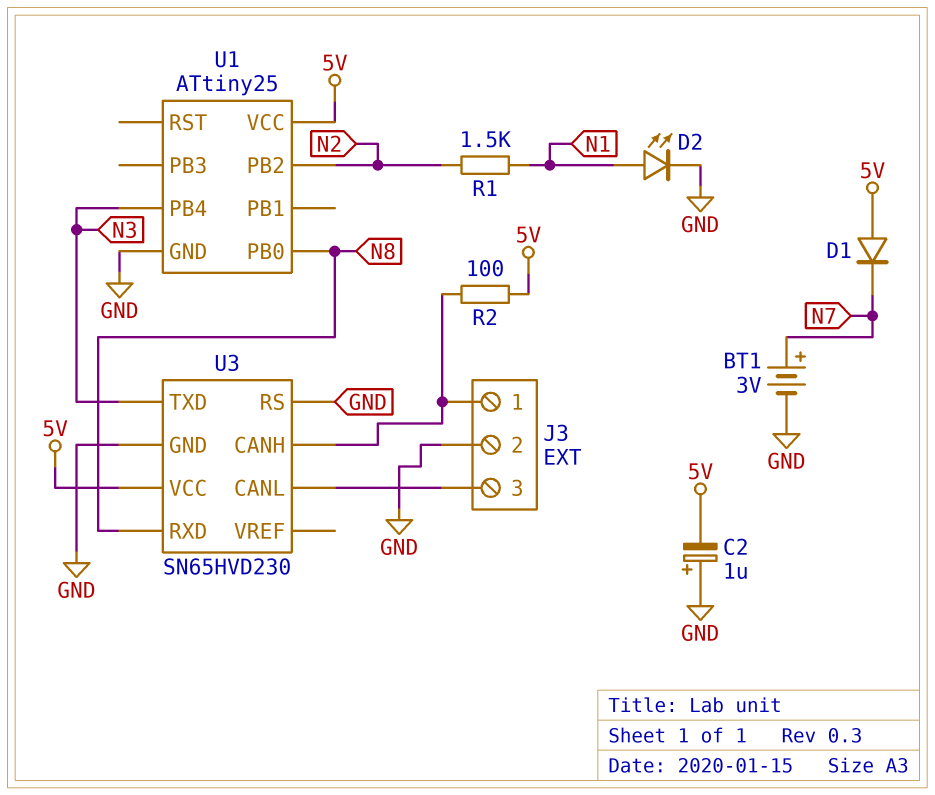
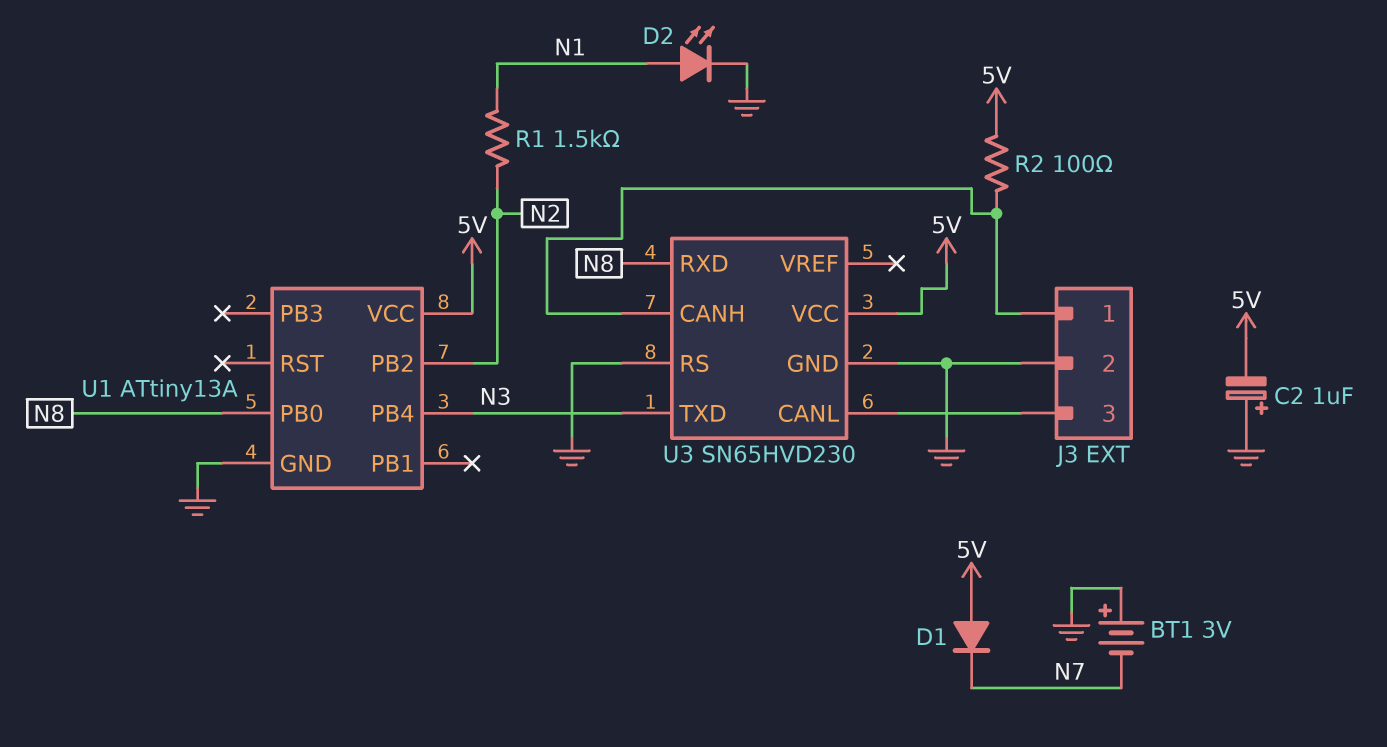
BT1: 3V (plus N7, minus GND) -> 3V (plus GND, minus N7)
U1: ATtiny25 -> ATtiny13A

